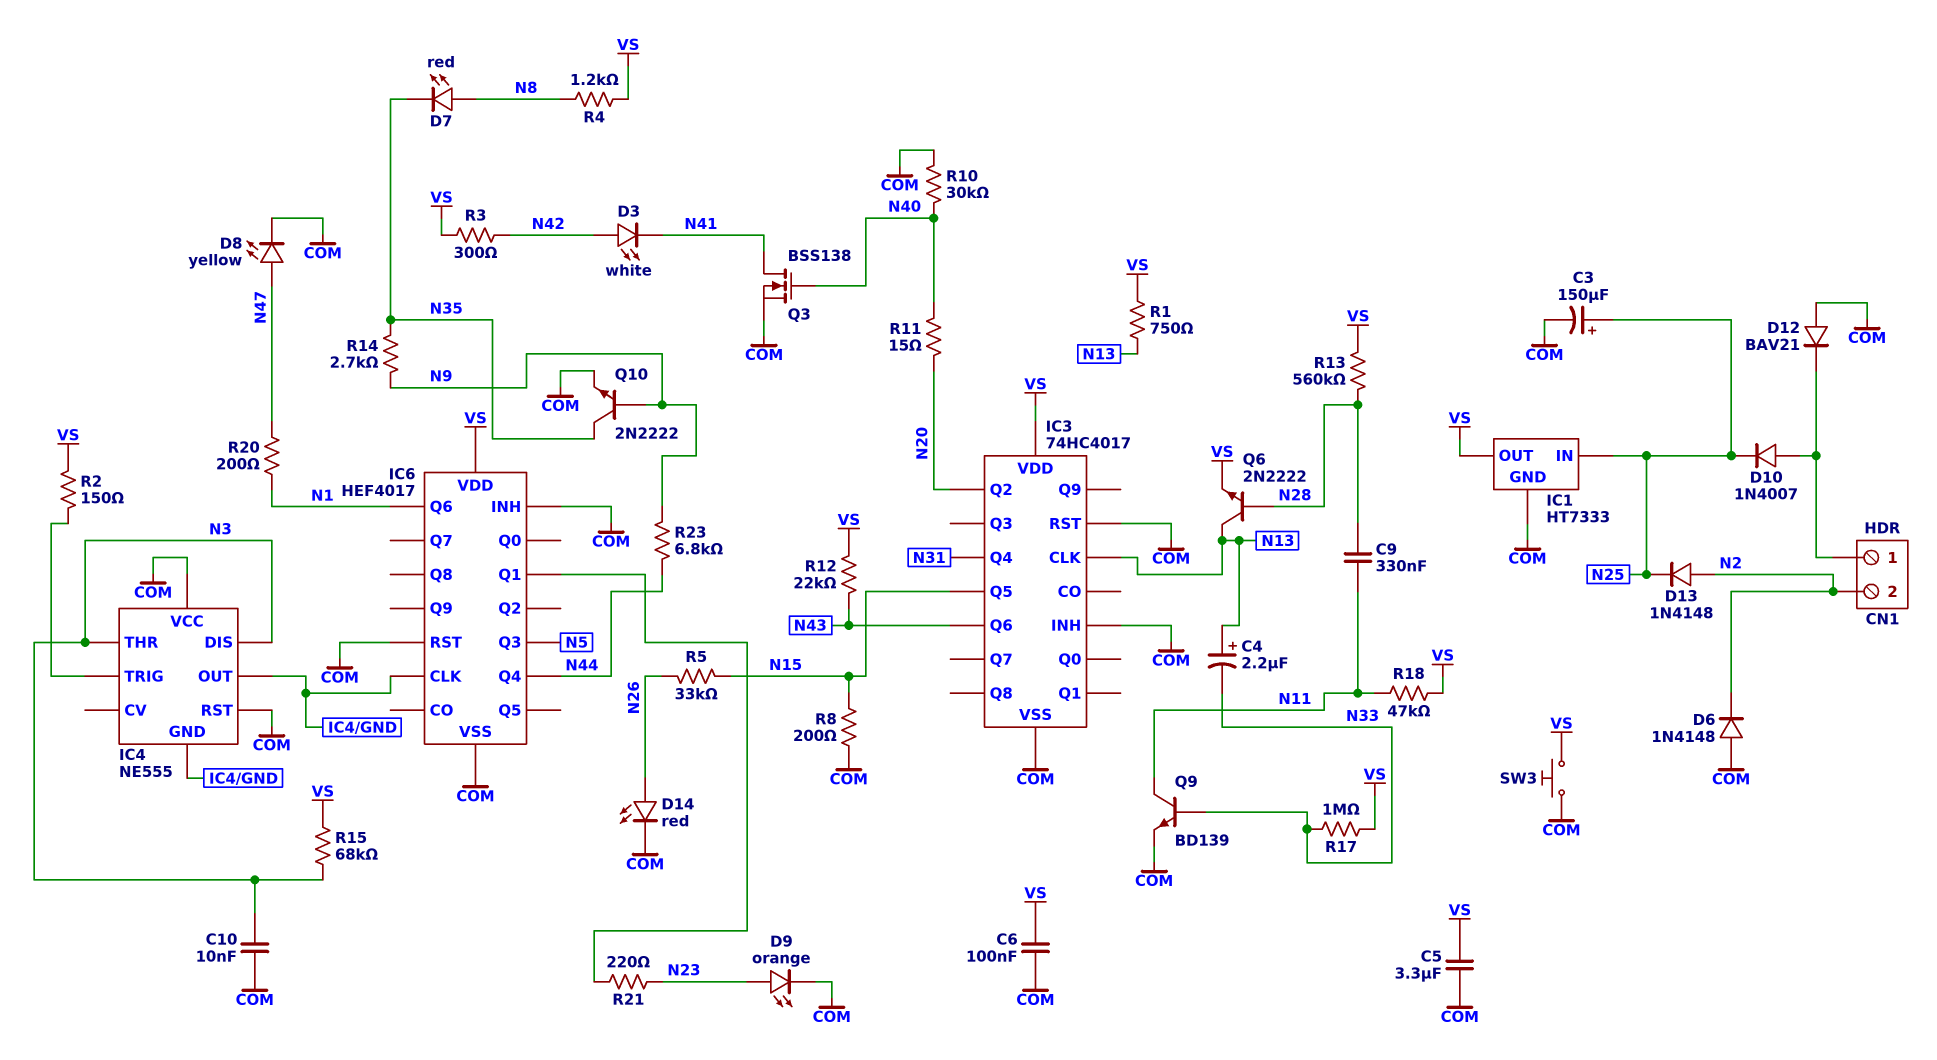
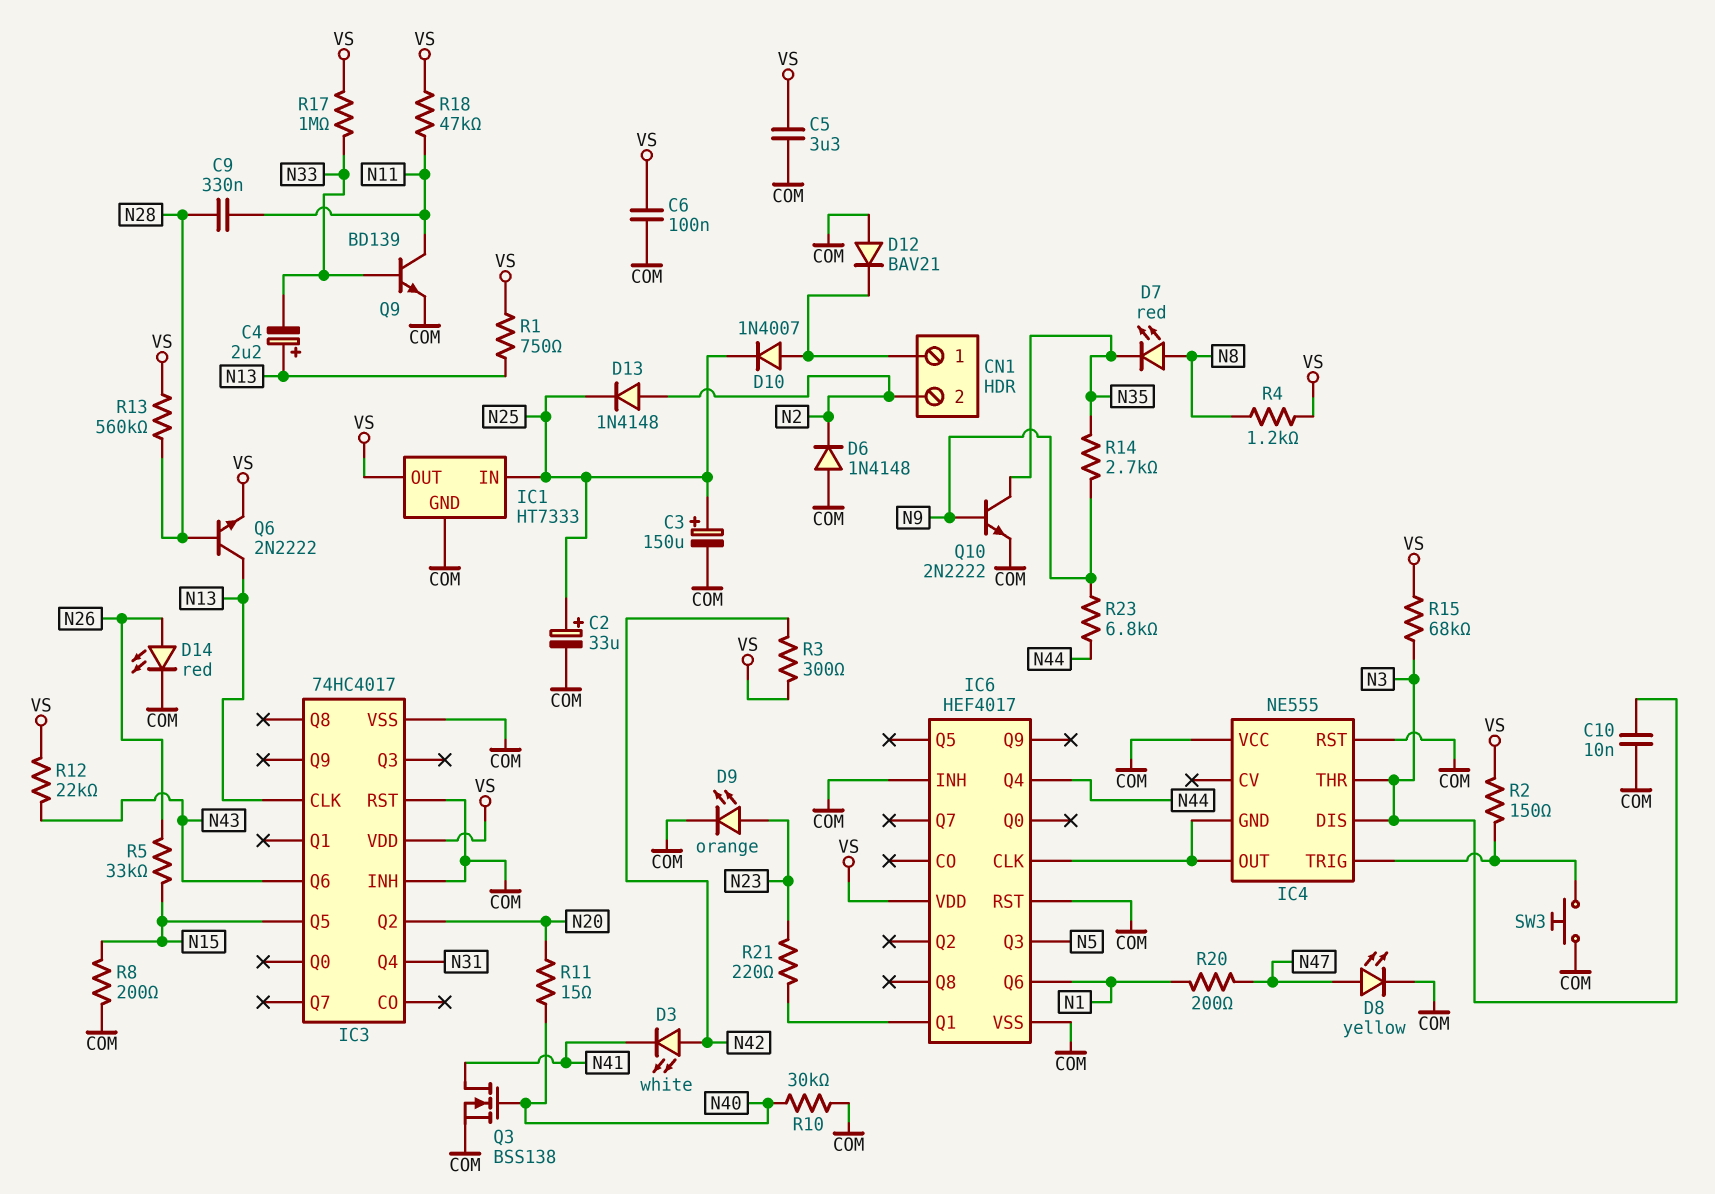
C2: none -> 33uF (plus N25, minus COM)
SW3: button (COM, VS) -> button (COM, IC4/TRIG)

